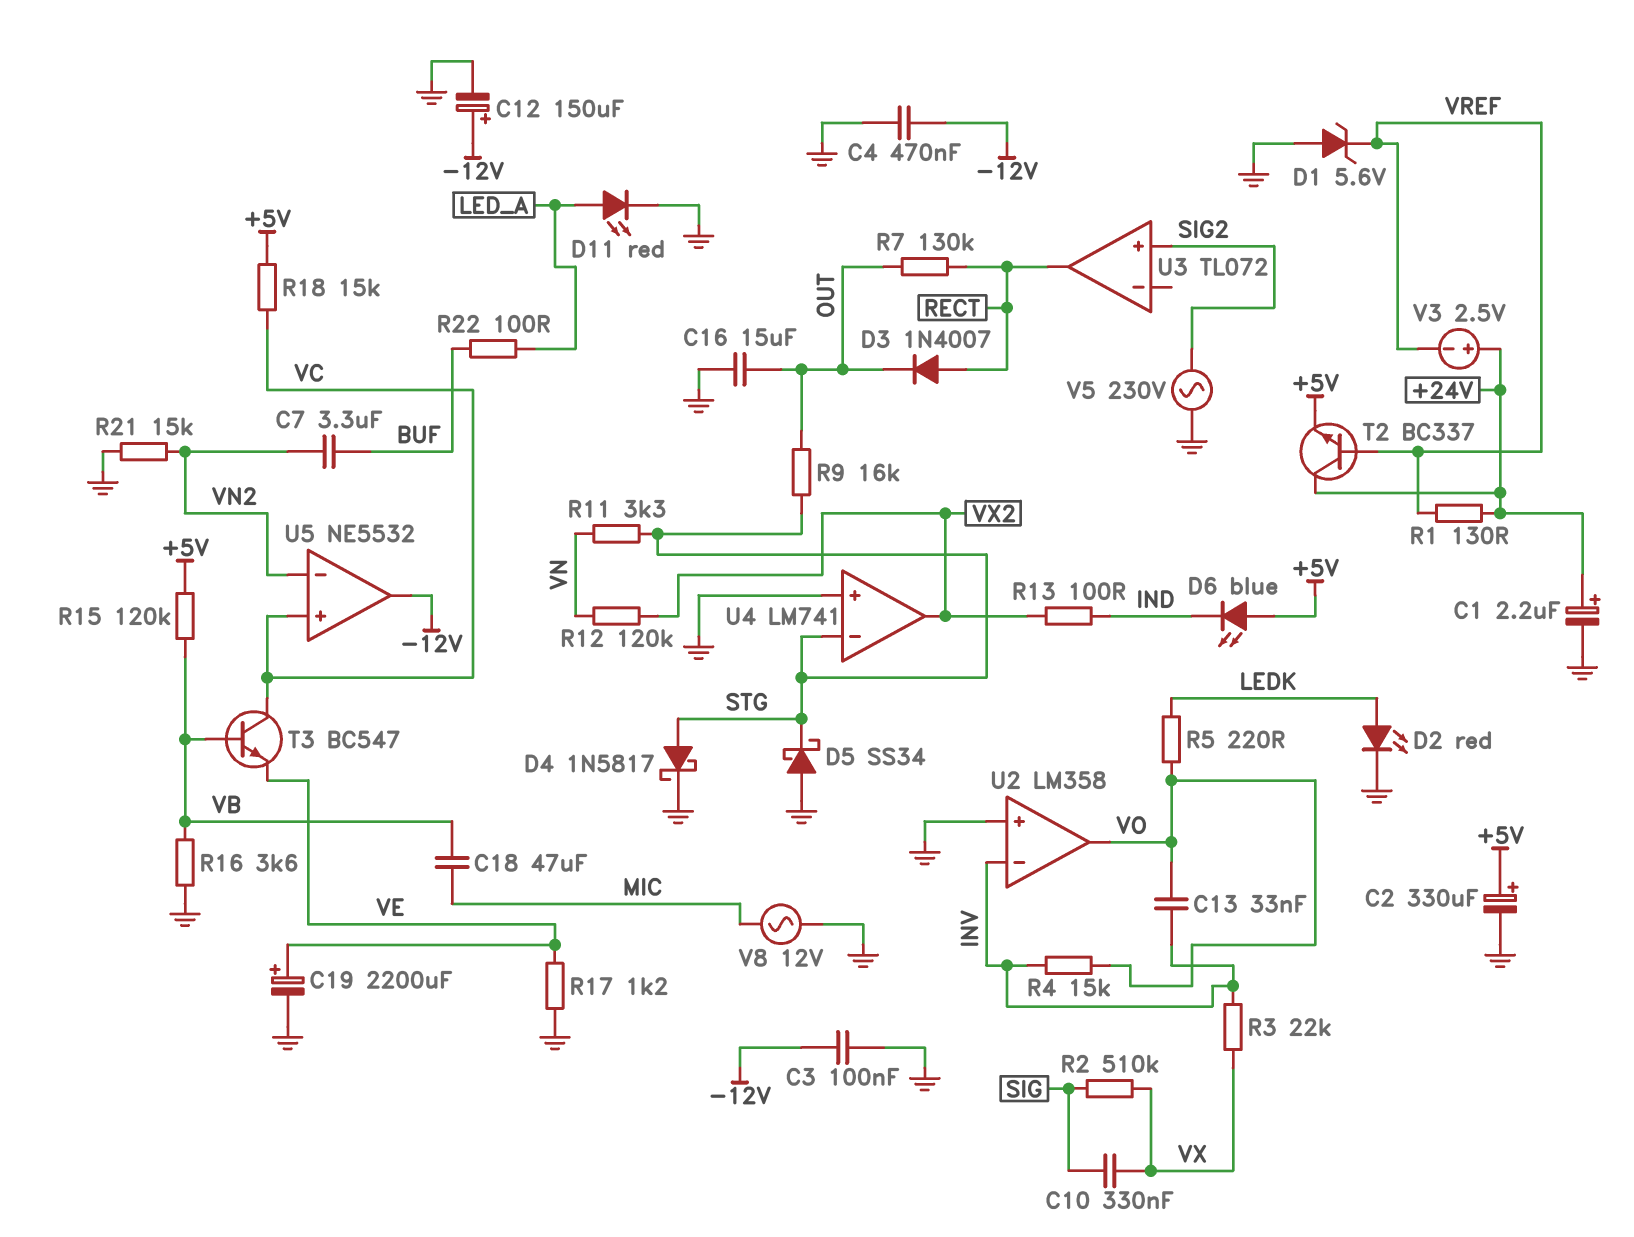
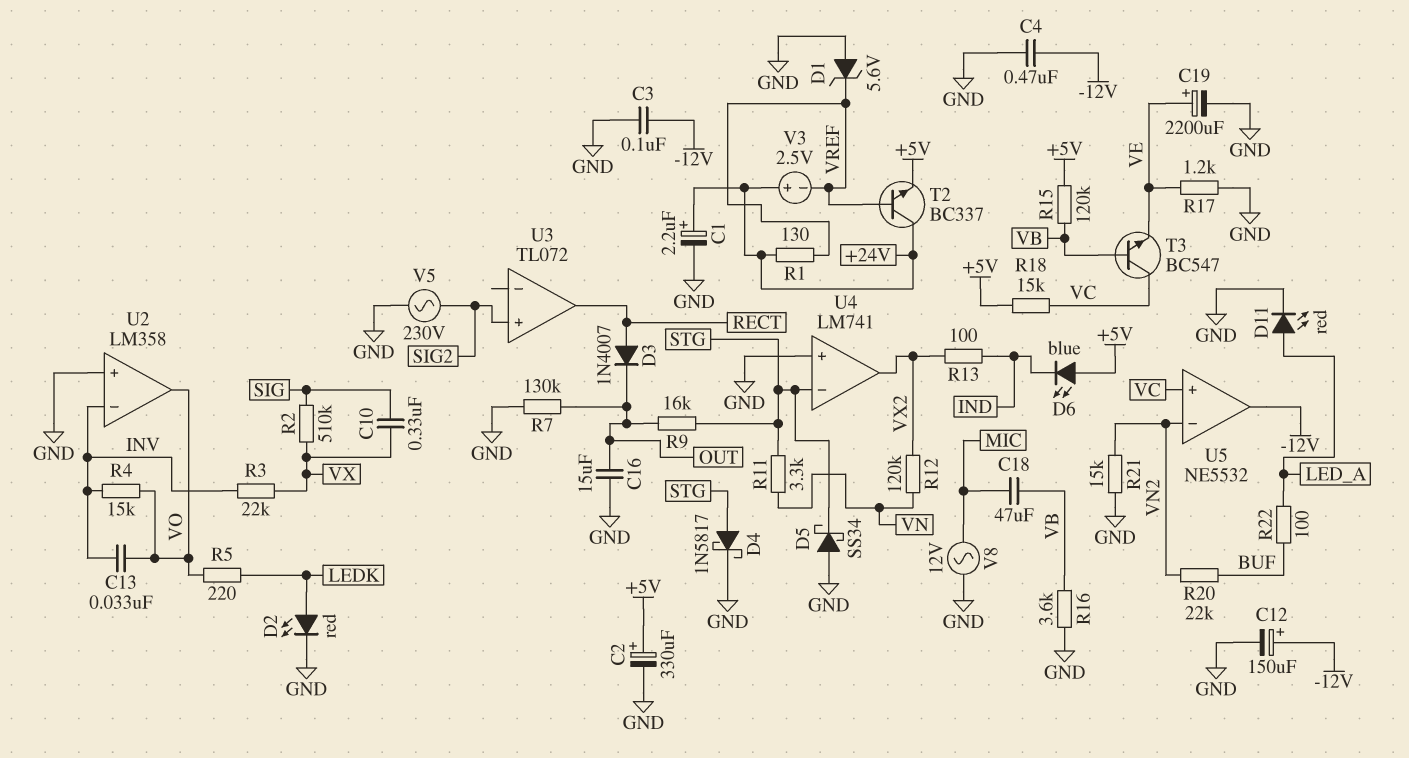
C7: 3.3uF (BUF, VN2) -> none
R7: 130k (OUT, RECT) -> 130k (GND, OUT)
R20: none -> 22k (BUF, VN2)

